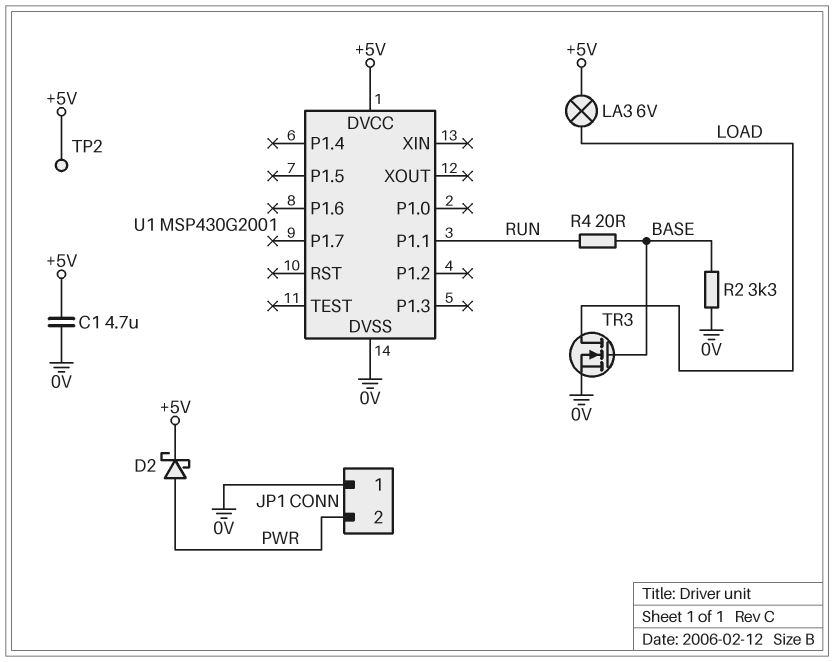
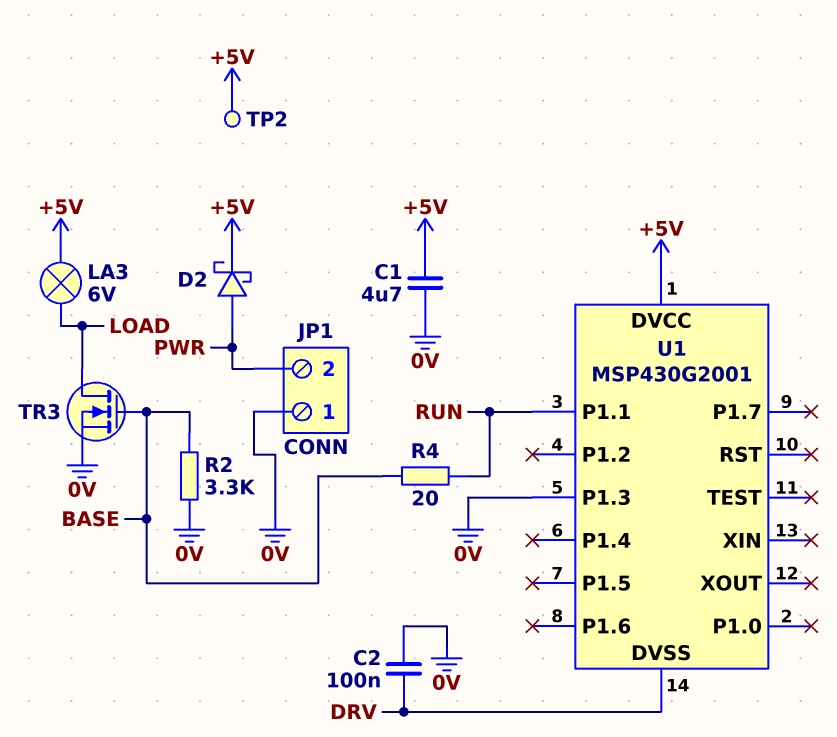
C2: none -> 100nF (0V, DRV)
U1 pin DVSS: 0V -> DRV
U1 pin P1.3: none -> 0V

